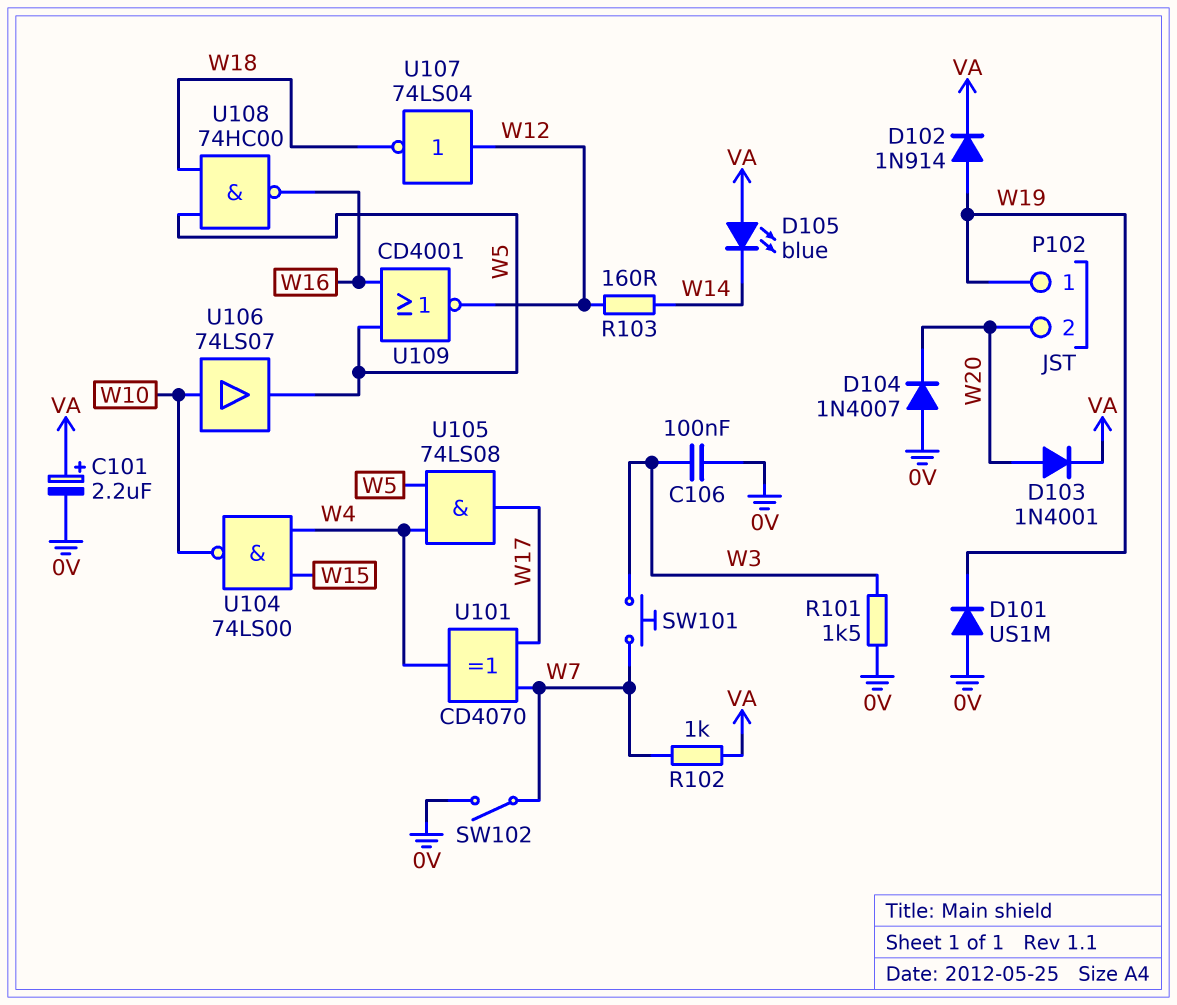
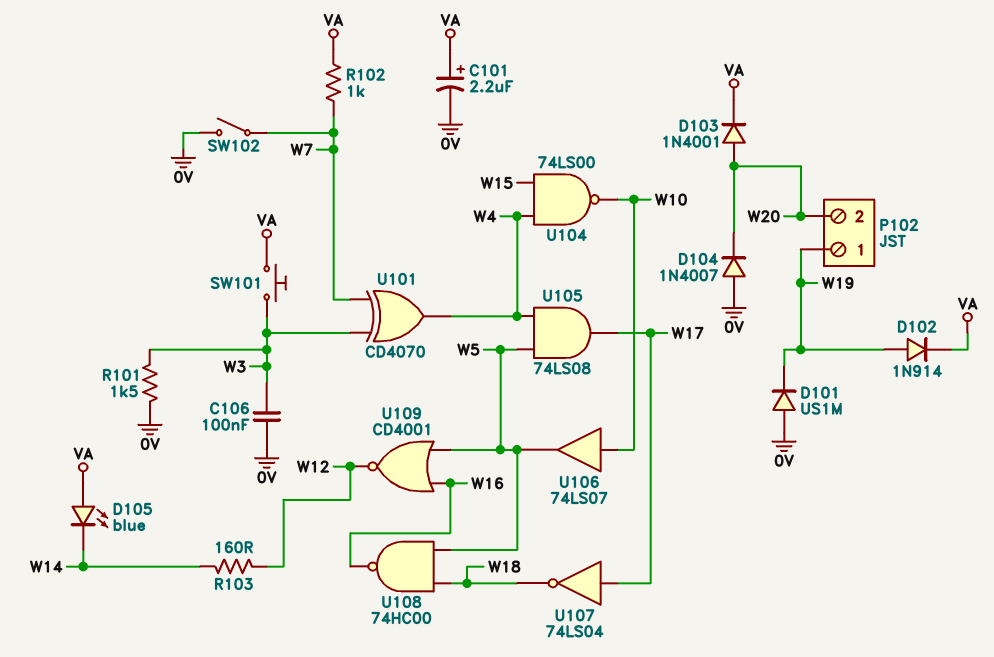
SW101: button (W3, W7) -> button (VA, W3)
U101: XOR CD4070 (in W7, in W17, out W4) -> XOR CD4070 (in W3, in W7, out W4)
U107: NOT 74LS04 (in W12, out W18) -> NOT 74LS04 (in W17, out W18)

